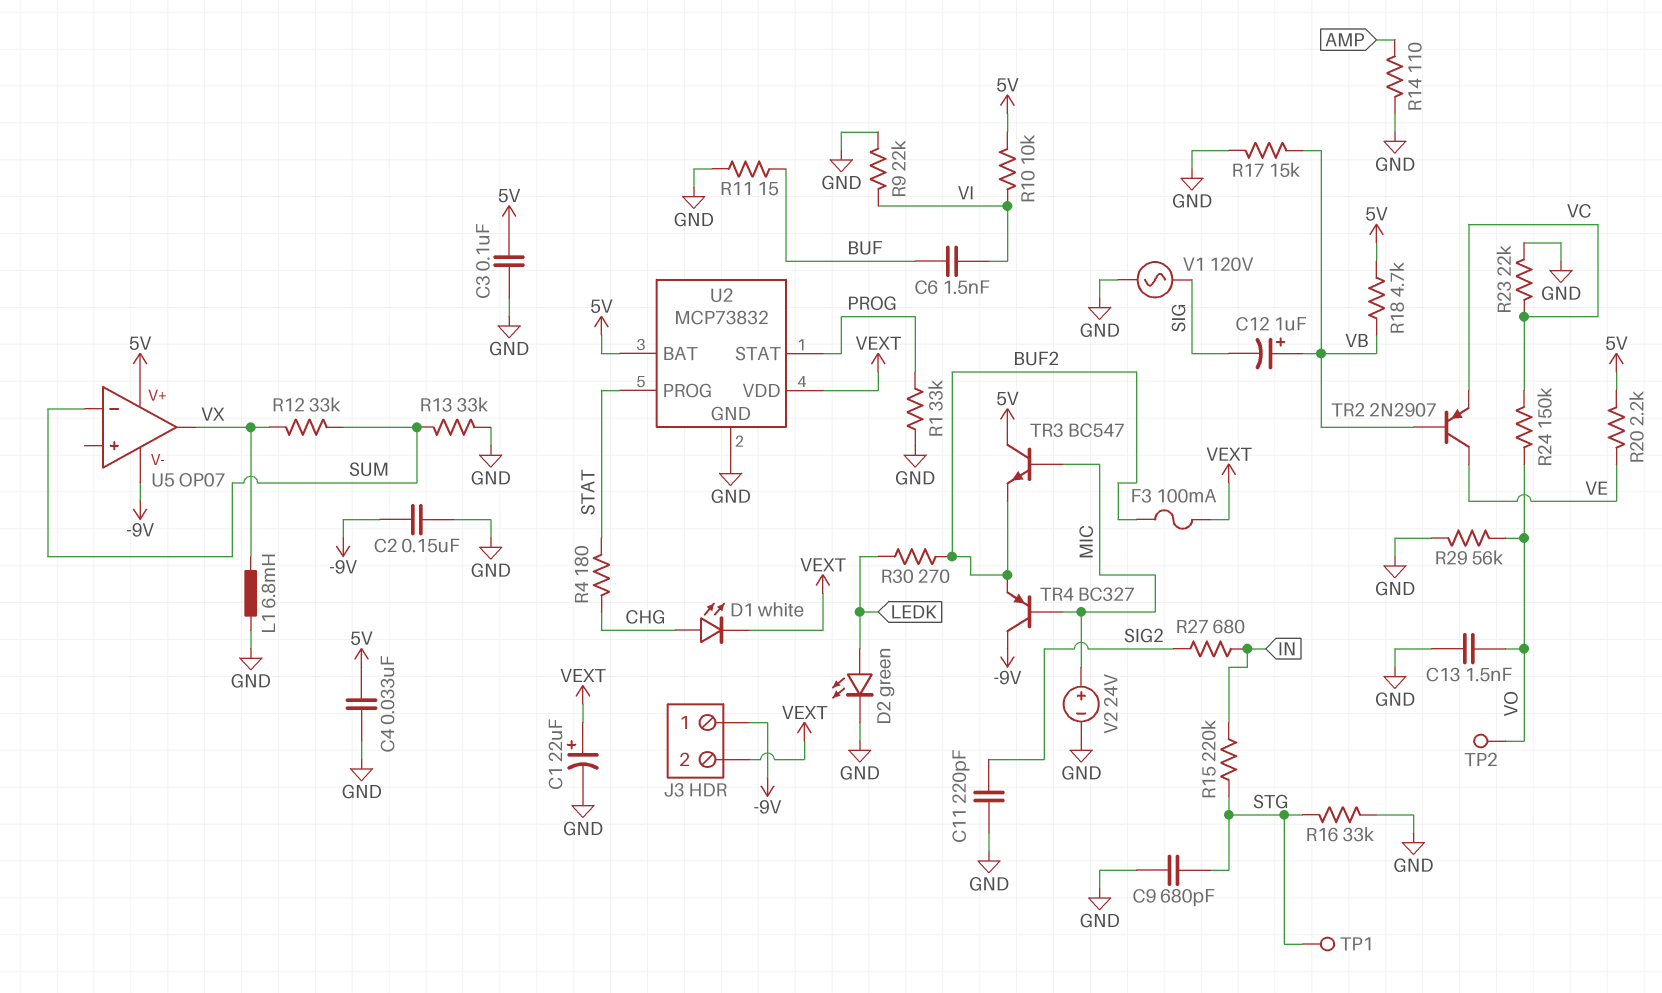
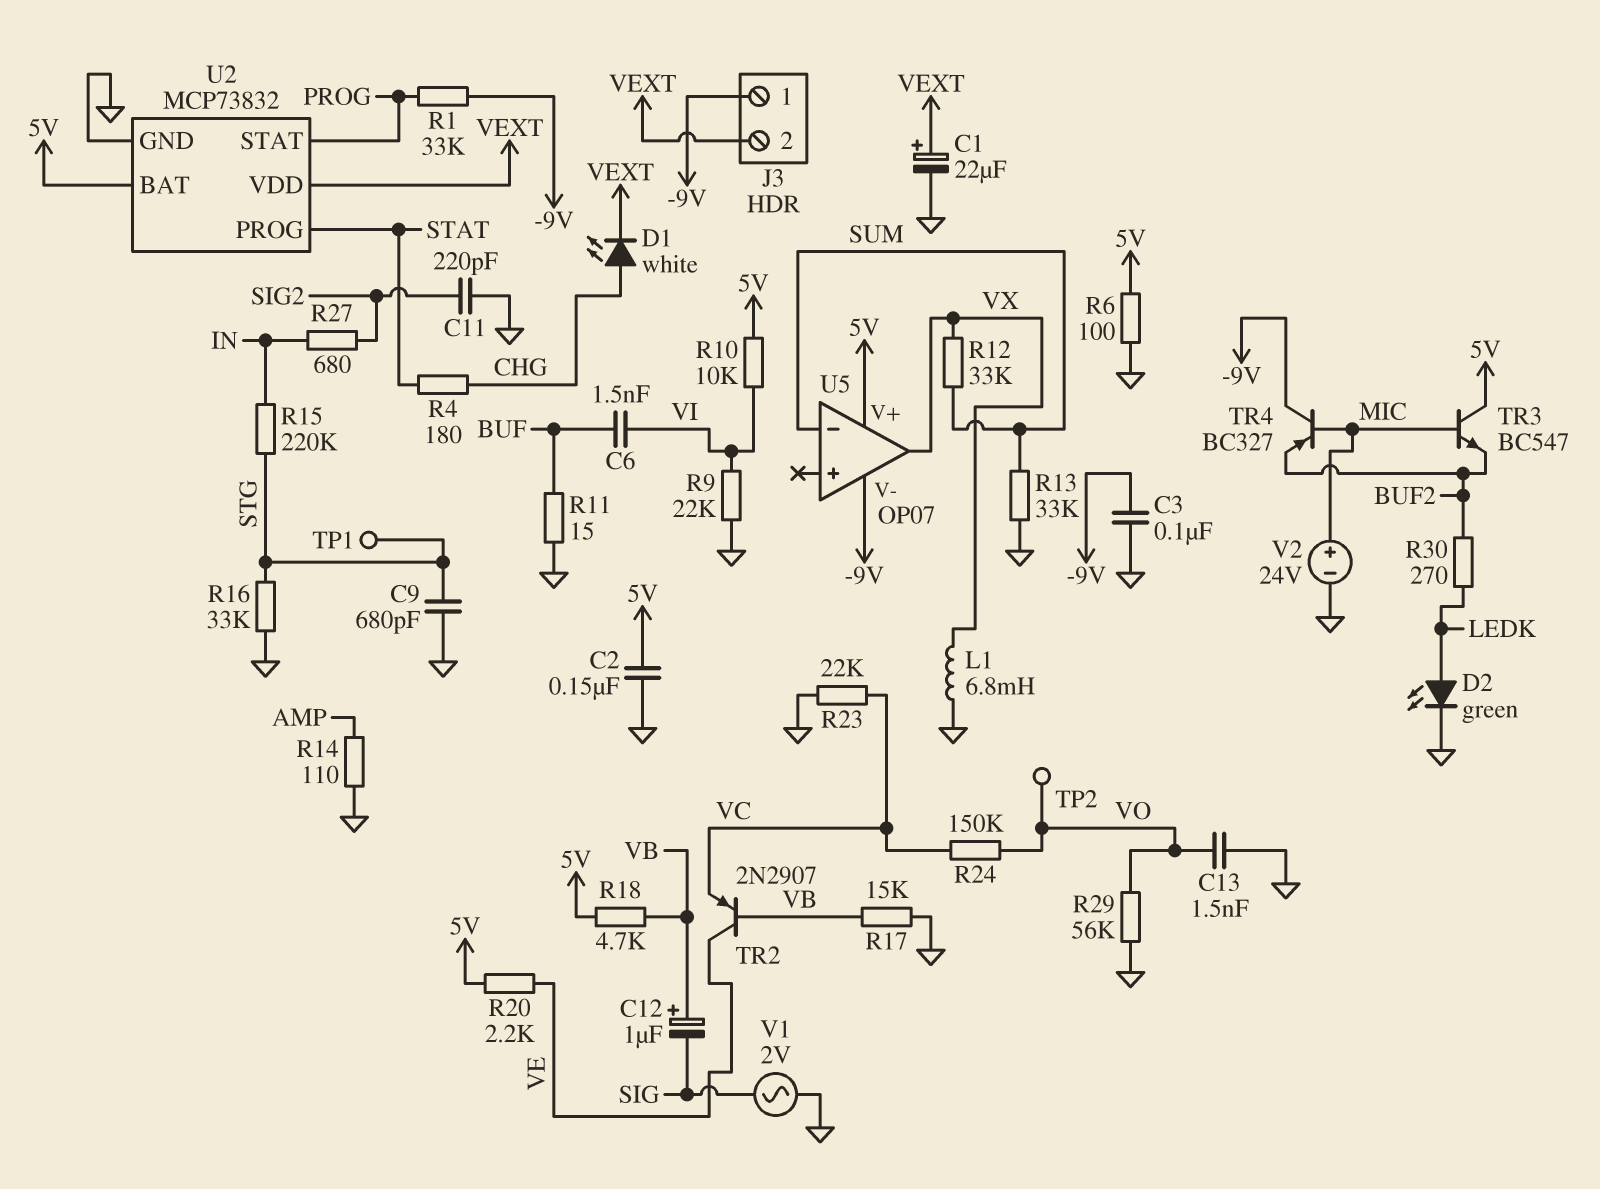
C2: 150nF (-9V, GND) -> 150nF (5V, GND)
C3: 100nF (5V, GND) -> 100nF (-9V, GND)
C4: 33nF (5V, GND) -> none
F3: 100mA (BUF2, VEXT) -> none
R1: 33k (GND, PROG) -> 33k (-9V, PROG)
R6: none -> 100 (5V, GND)
V1: AC 120V (GND, SIG) -> AC 2V (GND, SIG)

